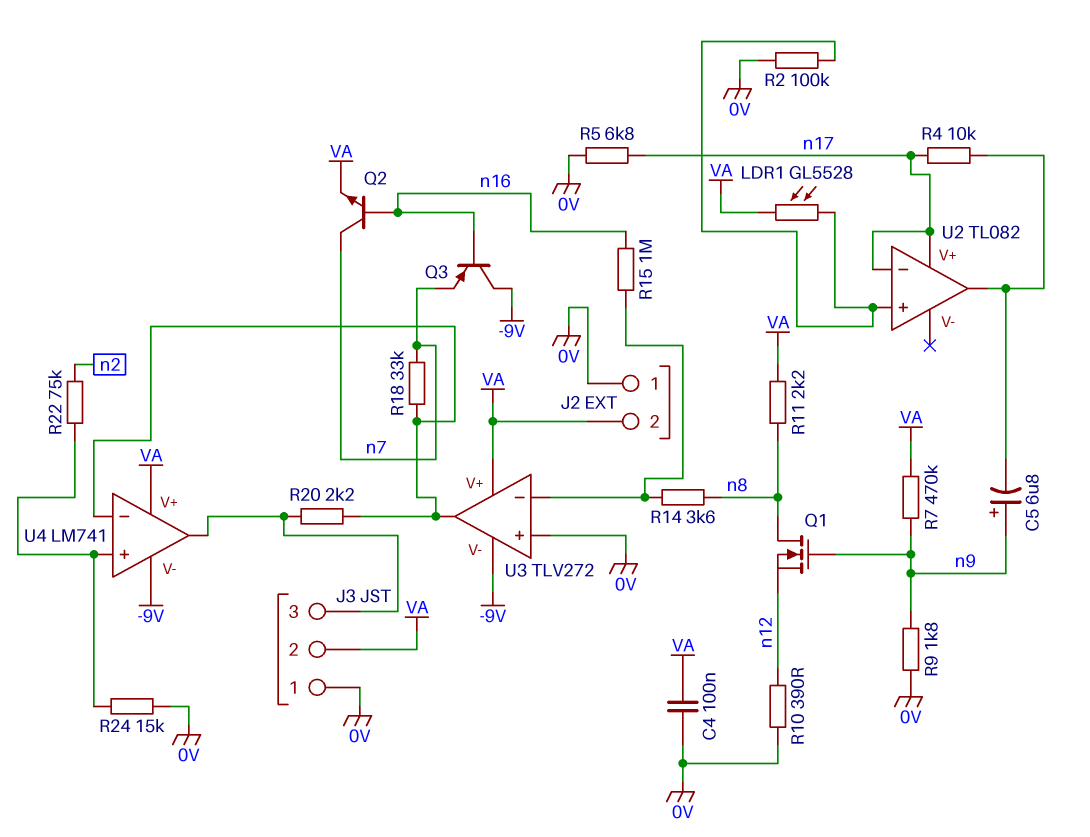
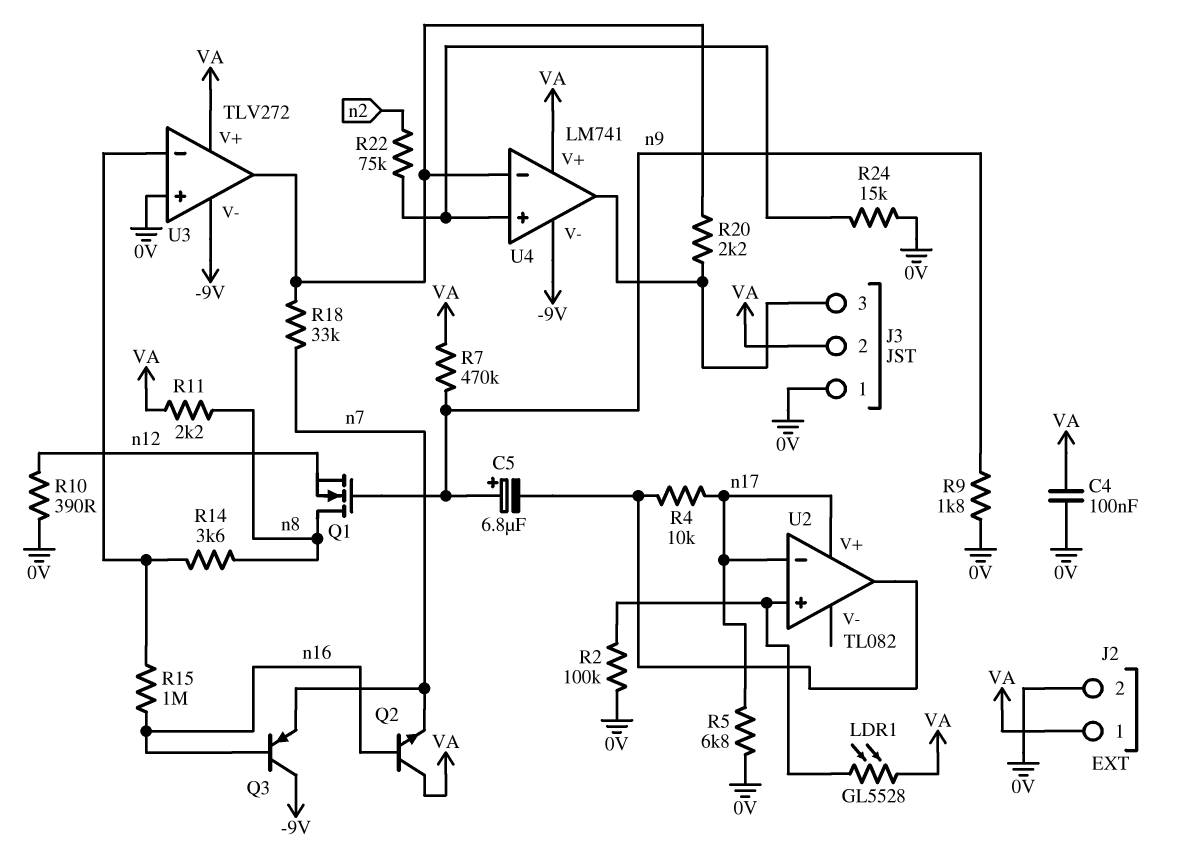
J2 pin 1: 0V -> VA
J2 pin 2: VA -> 0V
Q2: NPN (B n16, C n7, E VA) -> NPN (B n16, C VA, E n7)

